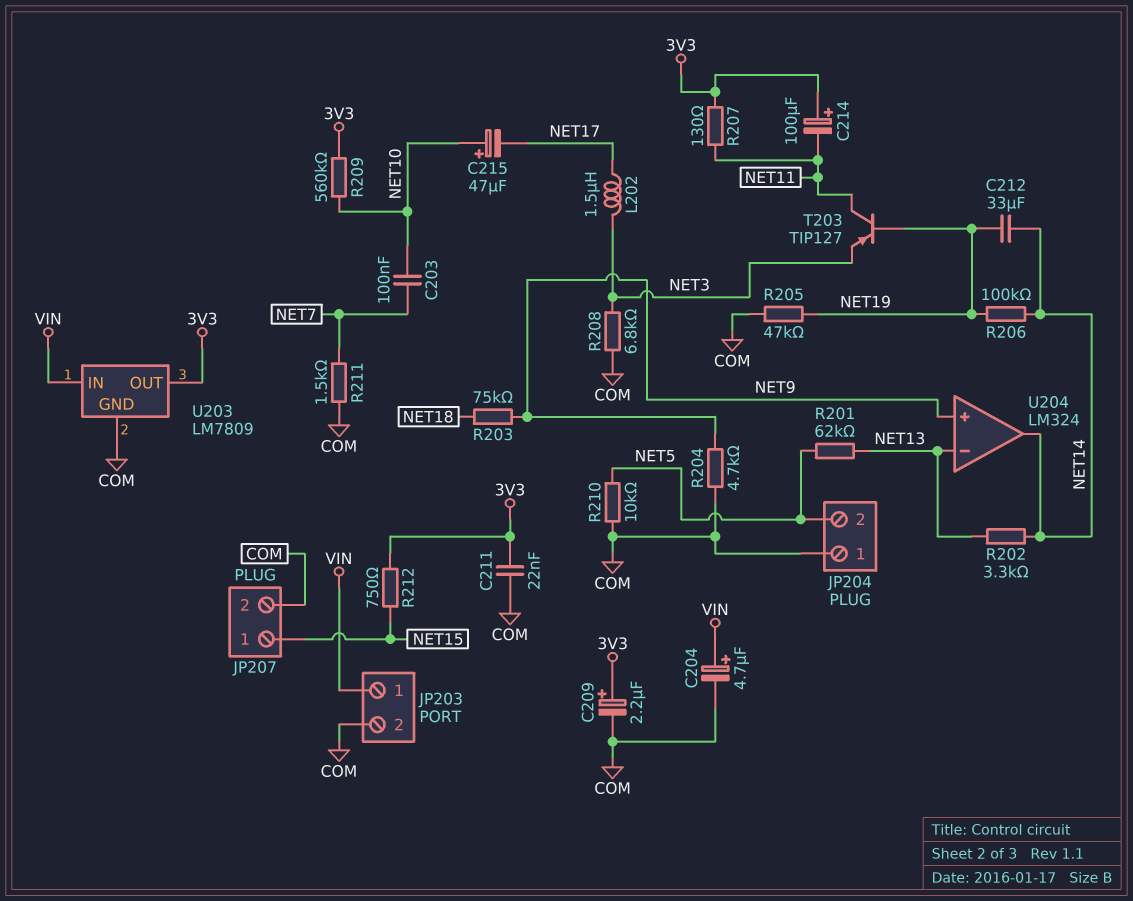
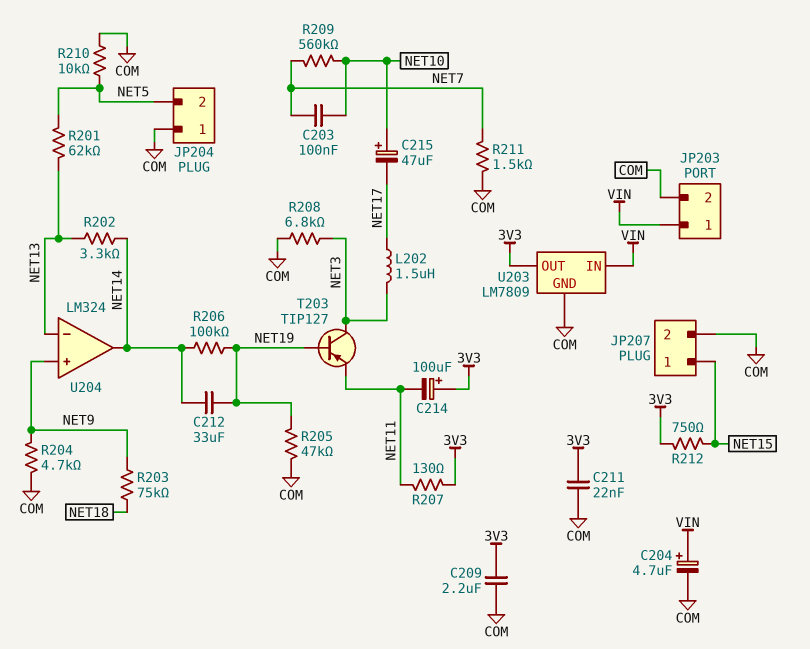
C209: 2.2uF (plus 3V3, minus COM) -> 2.2uF (3V3, COM)
R209: 560k (3V3, NET10) -> 560k (NET7, NET10)
T203: PNP TIP127 (B NET19, C NET11, E NET3) -> PNP TIP127 (B NET19, C NET3, E NET11)

